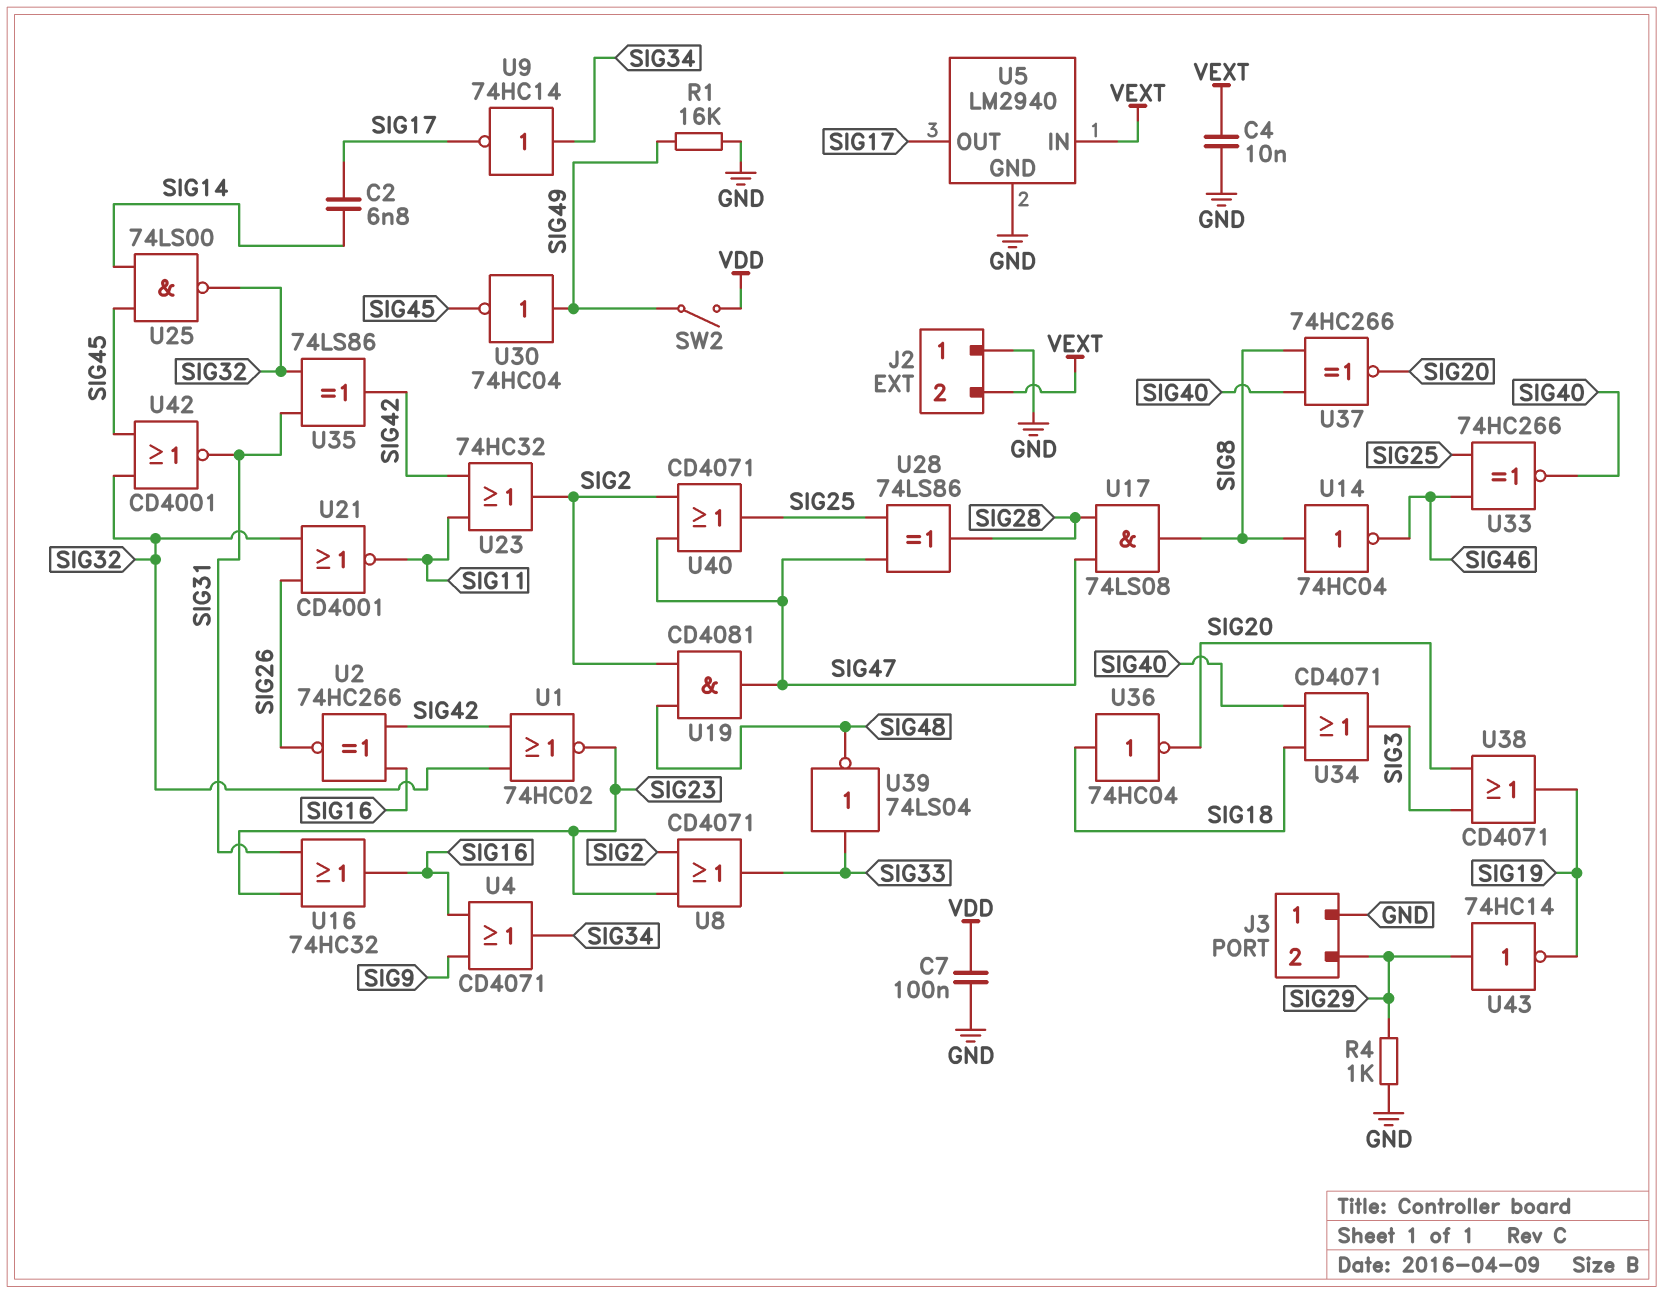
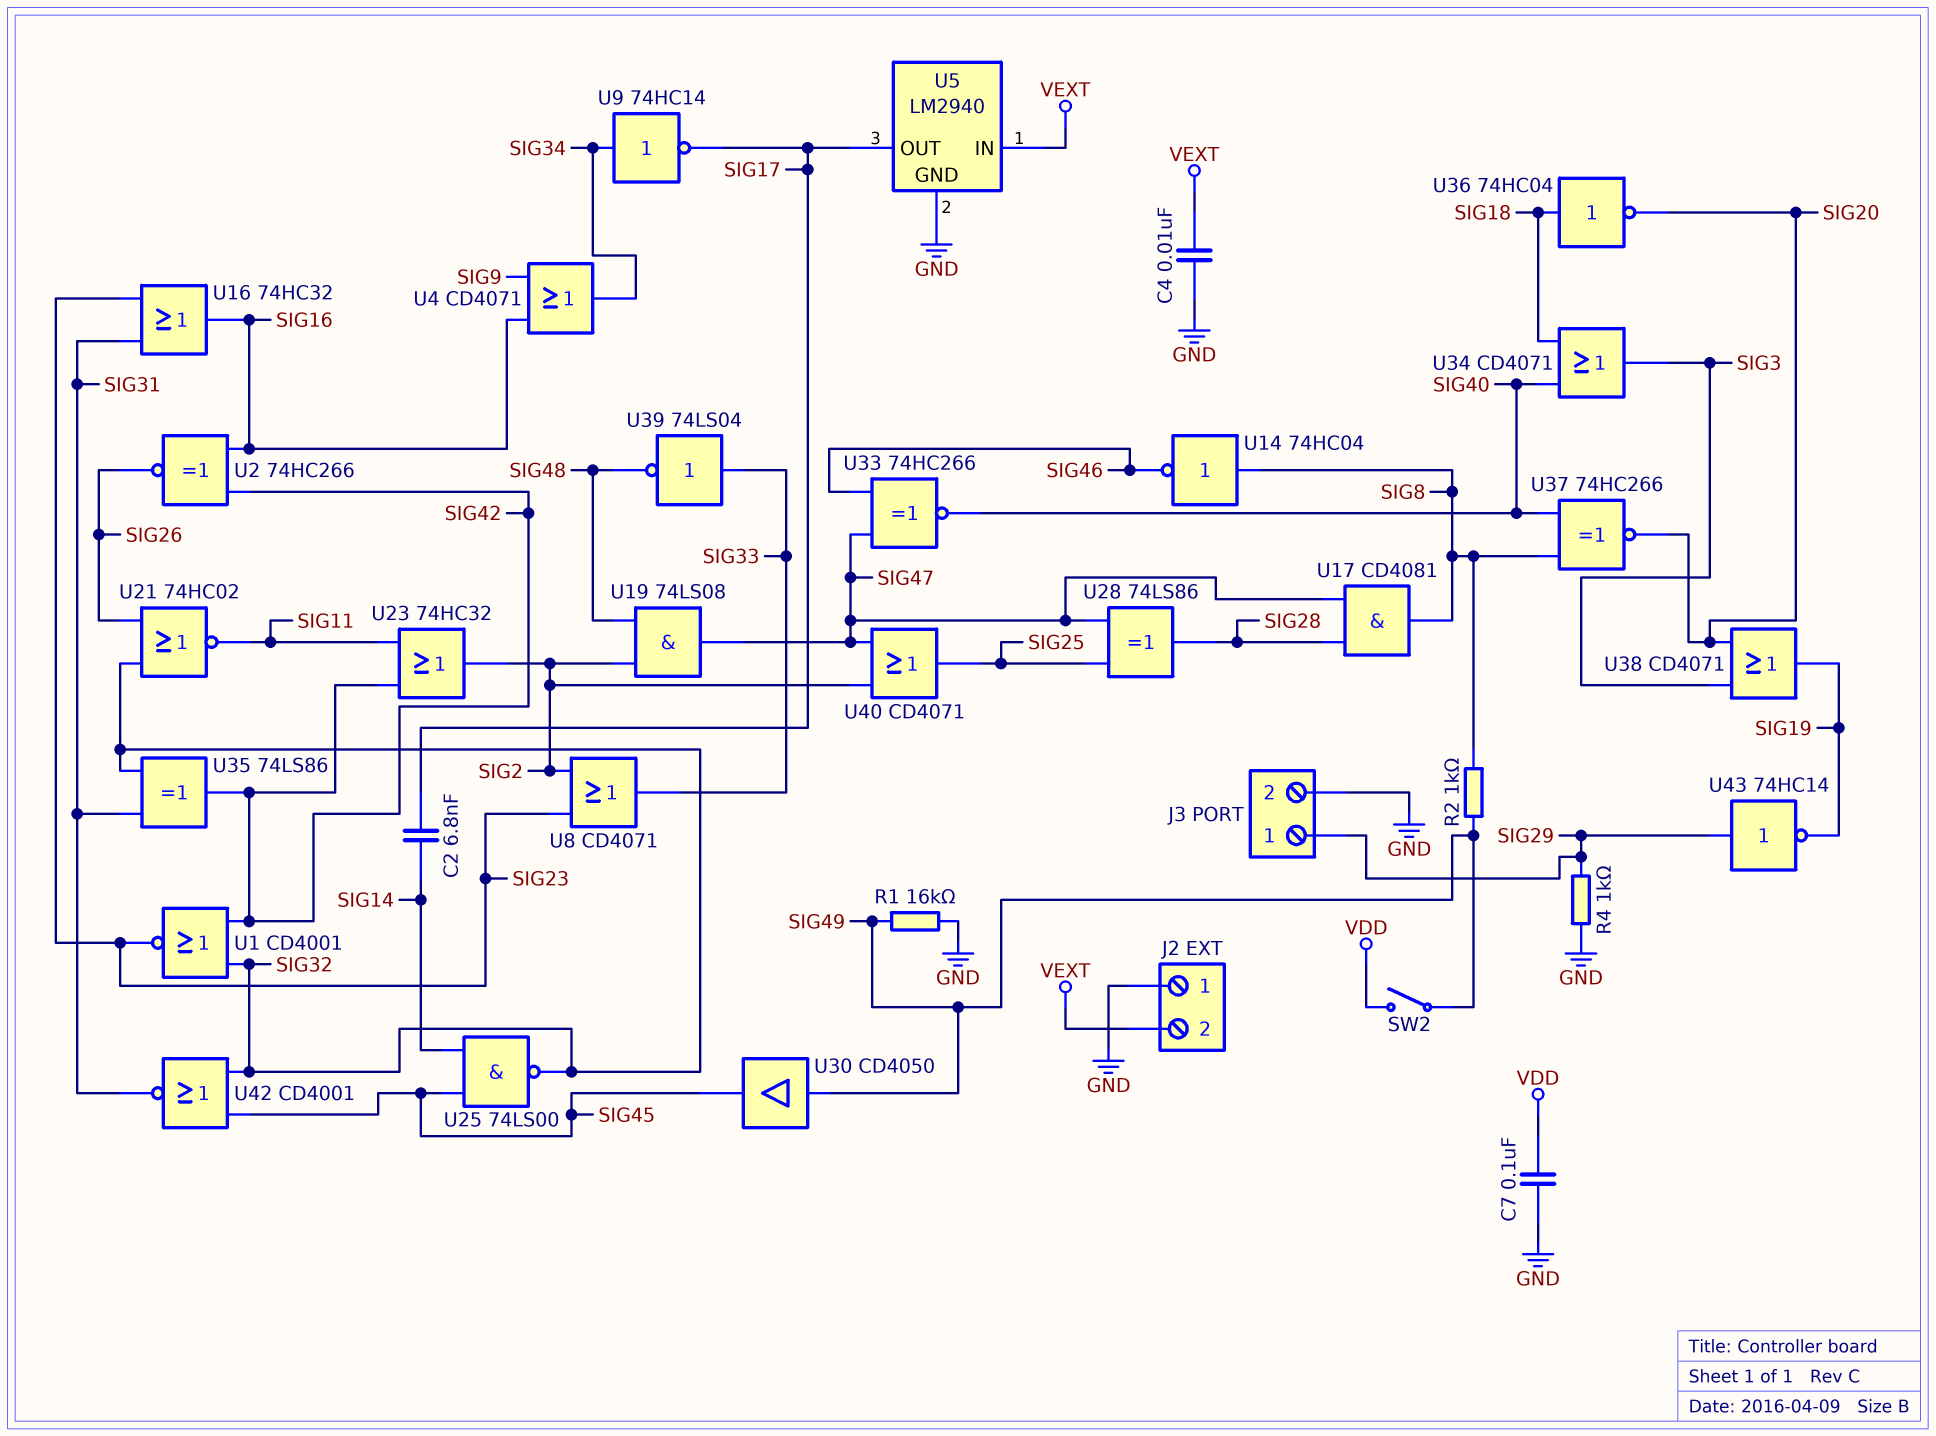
J3 pin 1: GND -> SIG29
J3 pin 2: SIG29 -> GND
R2: none -> 1k (SIG8, SIG49)
U1: NOR 74HC02 (in SIG32, in SIG42, out SIG23) -> NOR CD4001 (in SIG32, in SIG42, out SIG23)
U17: AND 74LS08 (in SIG28, in SIG47, out SIG8) -> AND CD4081 (in SIG28, in SIG47, out SIG8)
U19: AND CD4081 (in SIG2, in SIG48, out SIG47) -> AND 74LS08 (in SIG2, in SIG48, out SIG47)
U21: NOR CD4001 (in SIG26, in SIG32, out SIG11) -> NOR 74HC02 (in SIG26, in SIG32, out SIG11)
U30: NOT 74HC04 (in SIG49, out SIG45) -> buffer CD4050 (in SIG49, out SIG45)
U33: XNOR 74HC266 (in SIG25, in SIG46, out SIG40) -> XNOR 74HC266 (in SIG46, in SIG47, out SIG40)

